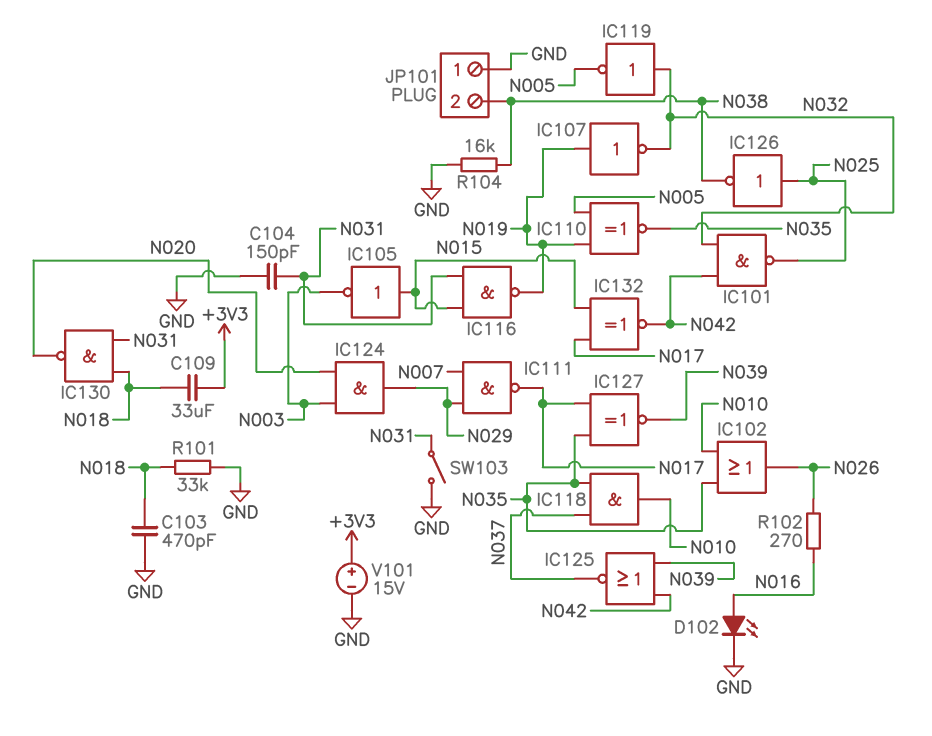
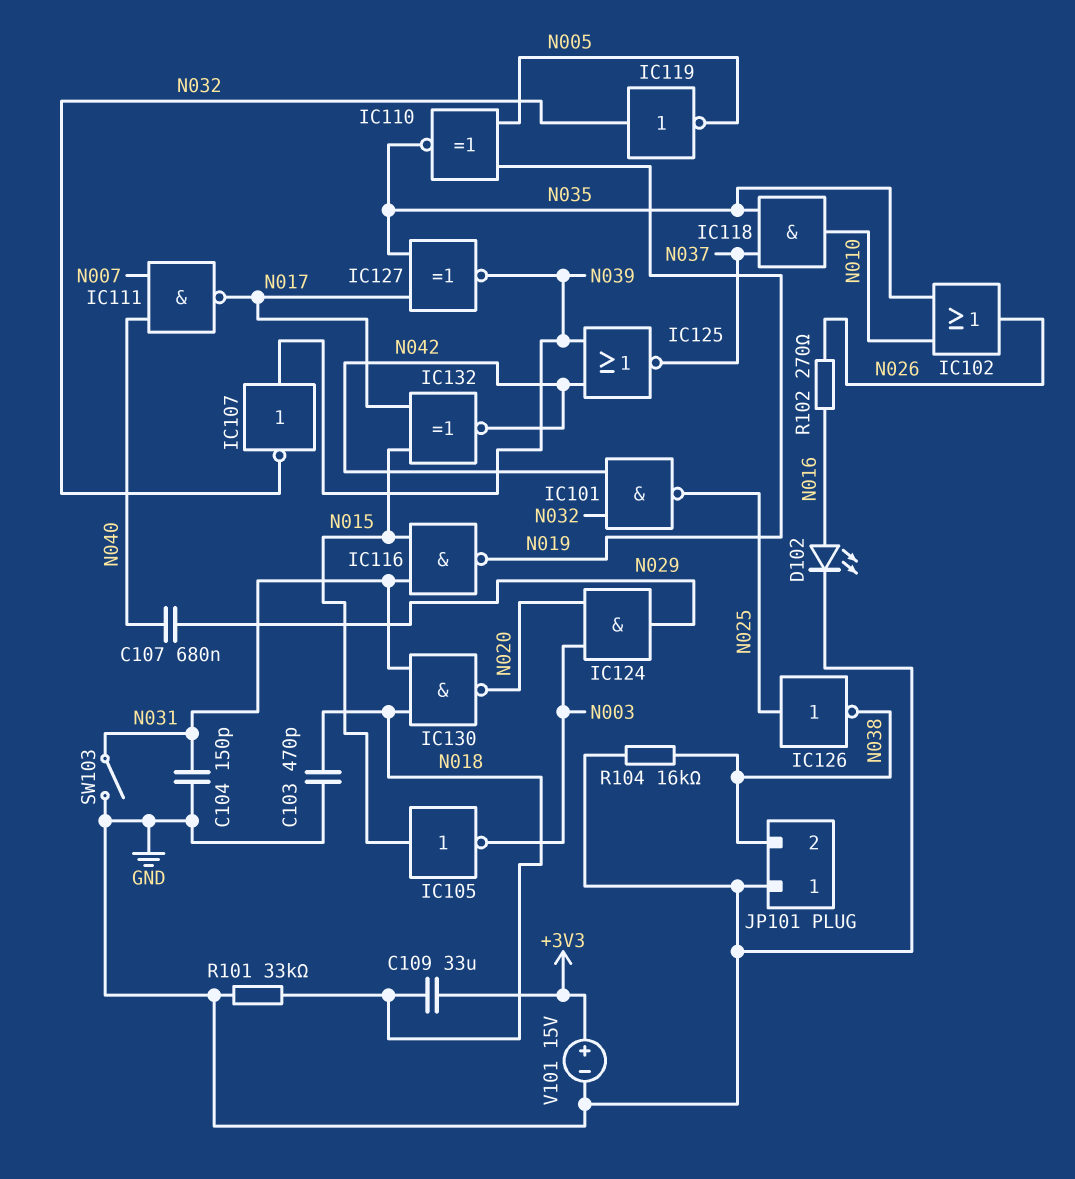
C107: none -> 680nF (N029, N040)
IC107: NOT (in N019, out N032) -> NOT (in N039, out N032)
IC111: NAND (in N007, in N029, out N017) -> NAND (in N007, in N040, out N017)

